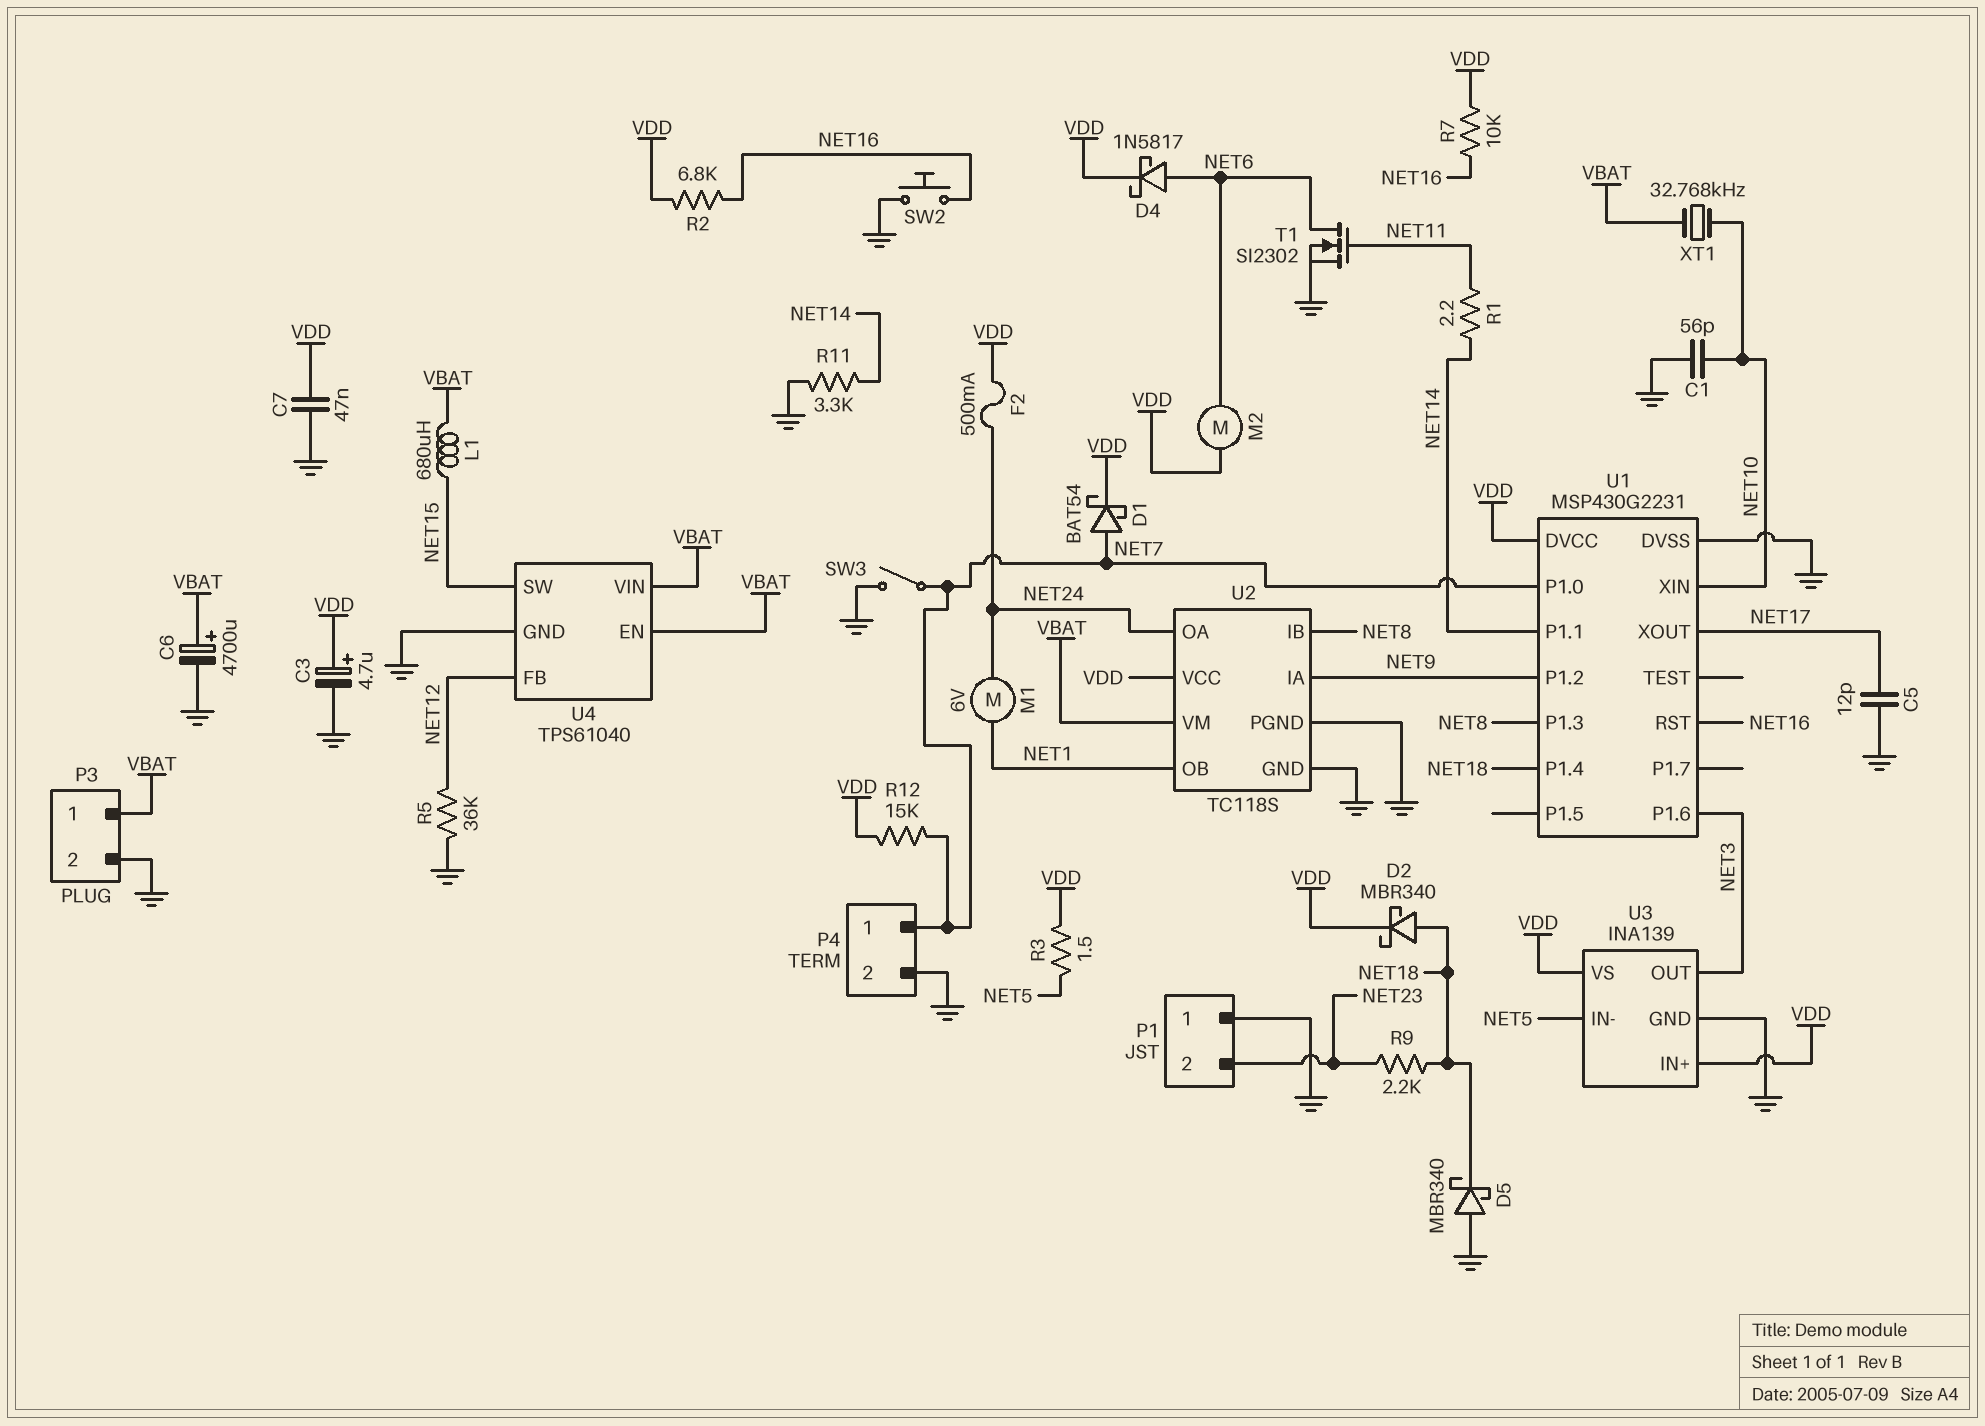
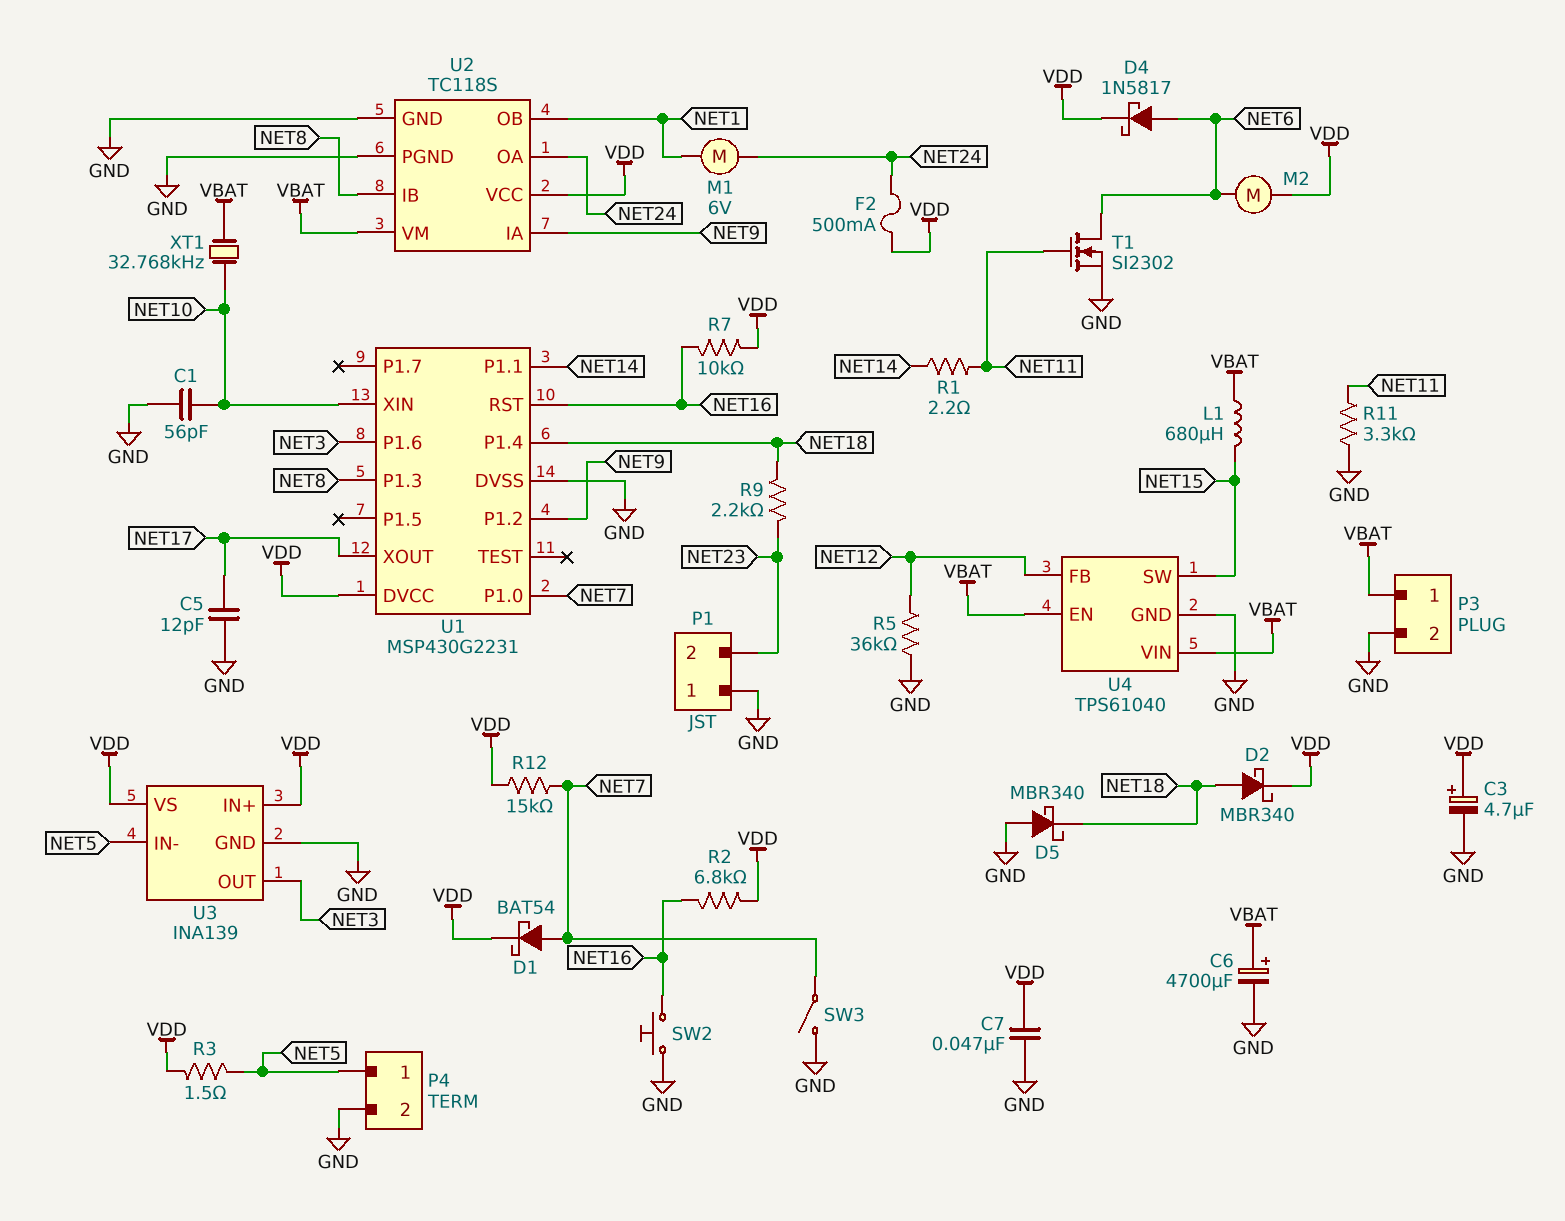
P4 pin 1: NET7 -> NET5
R11: 3.3k (GND, NET14) -> 3.3k (GND, NET11)

